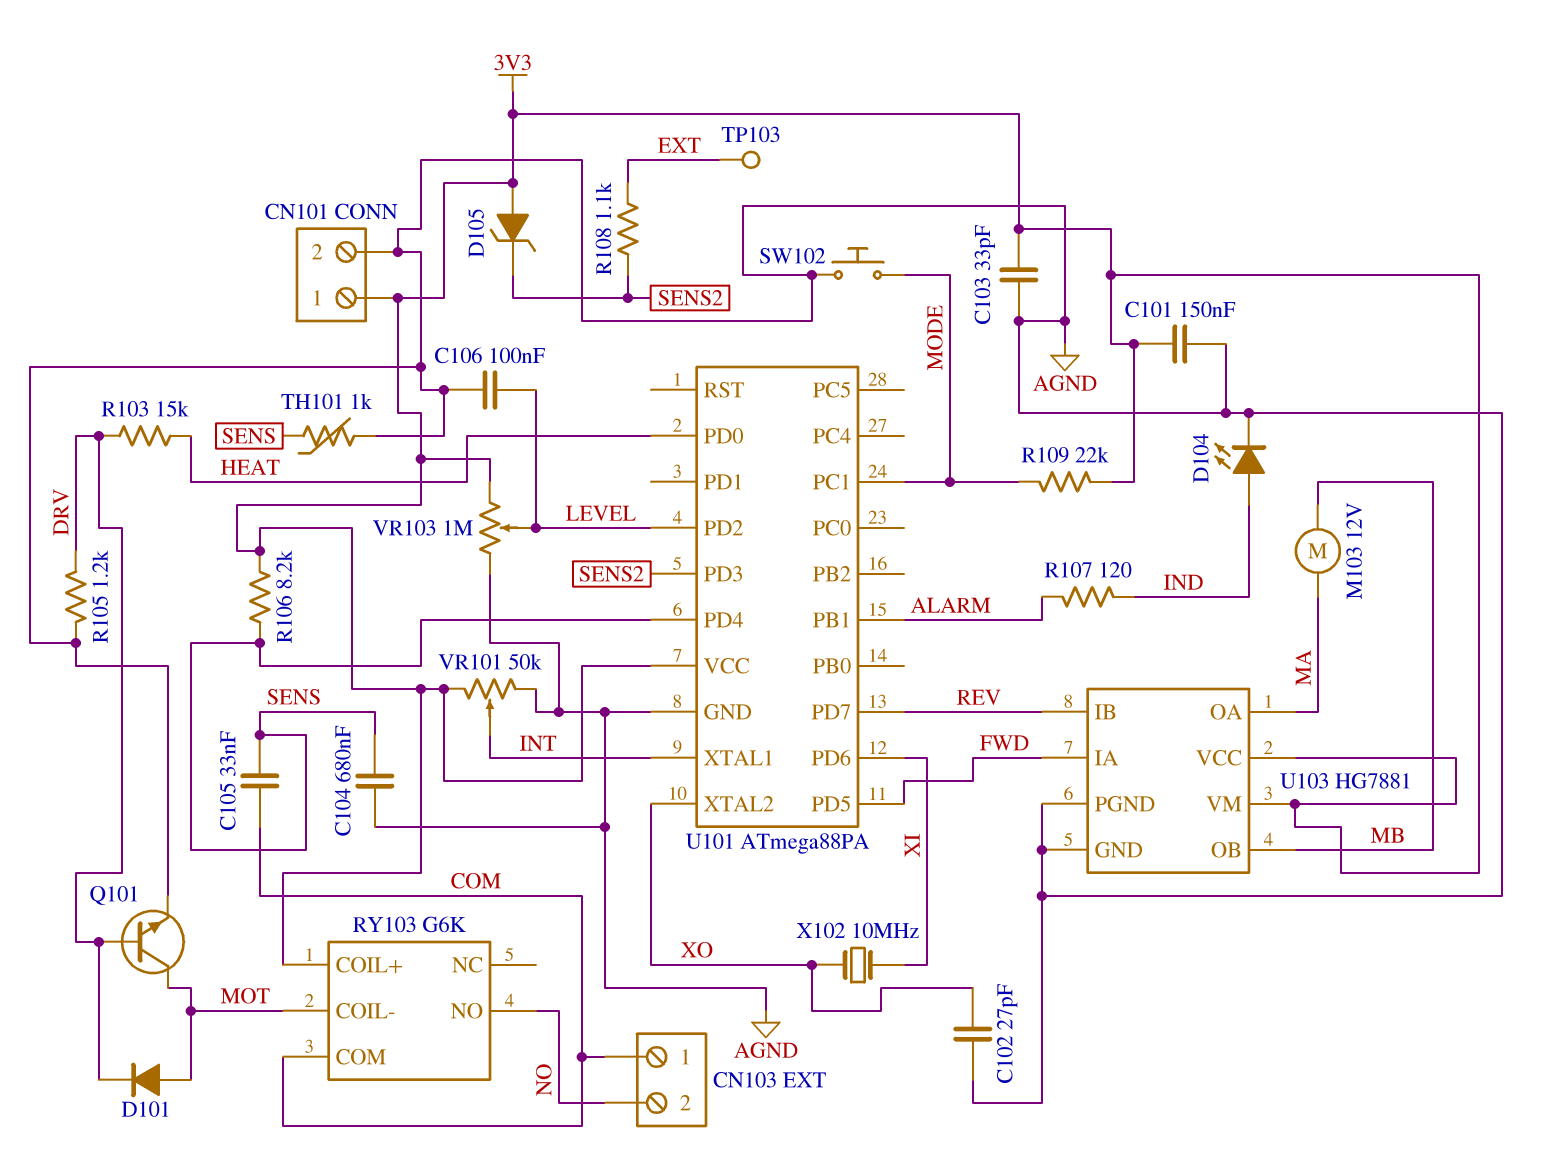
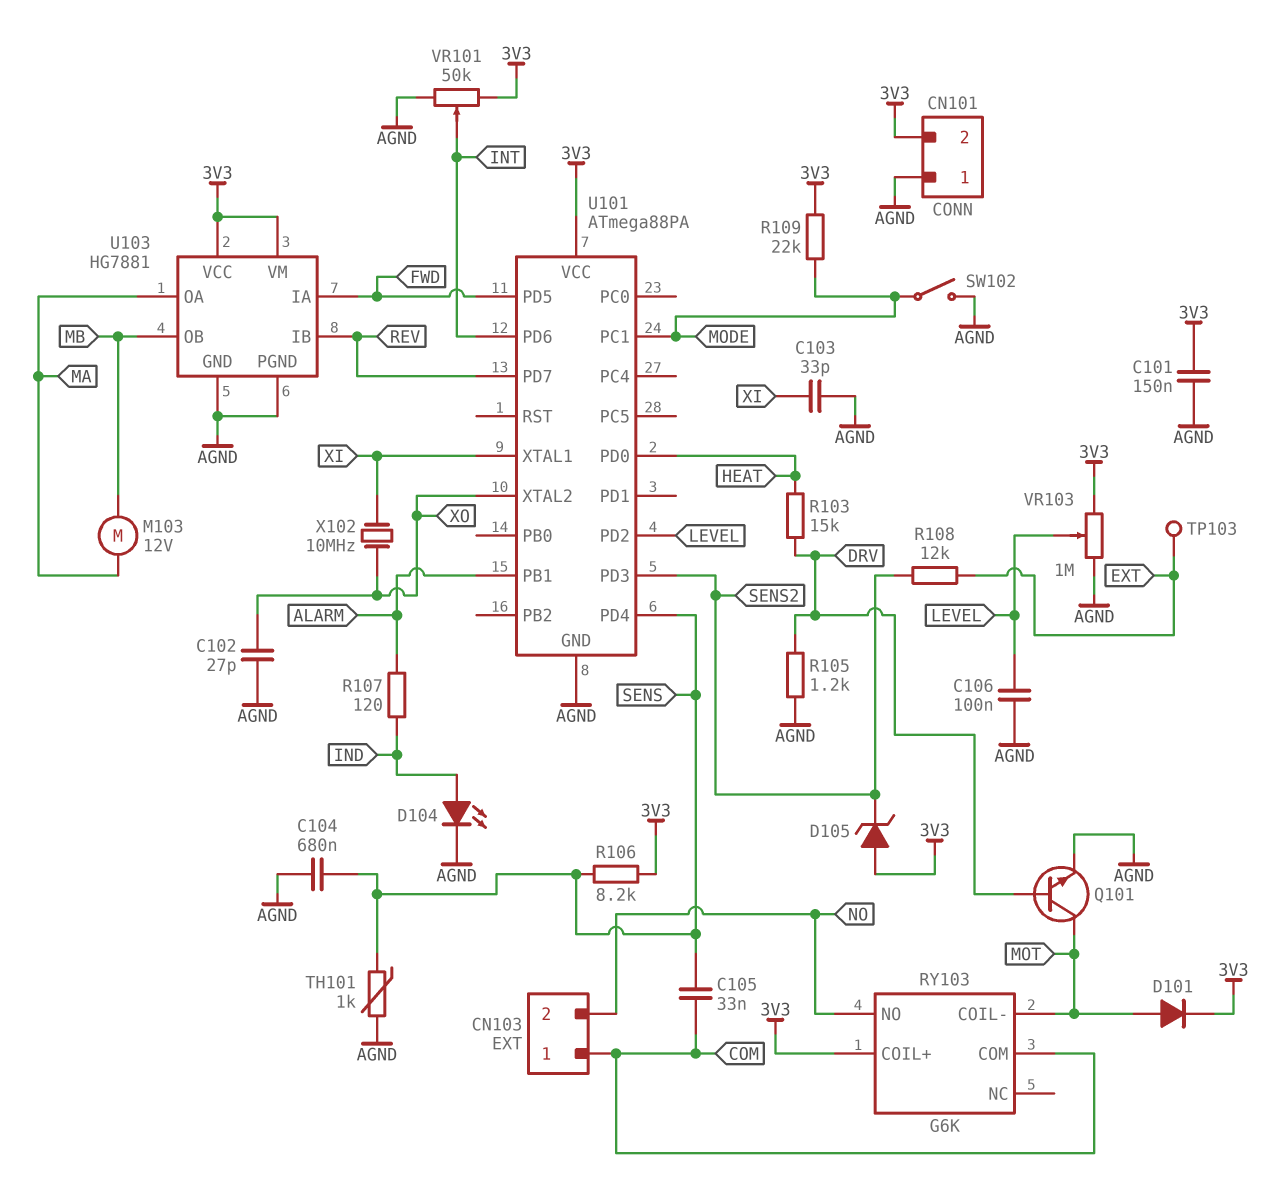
C103: 33pF (3V3, AGND) -> 33pF (AGND, XI)
CN101 pin 1: 3V3 -> AGND
CN101 pin 2: AGND -> 3V3
D101: diode (A MOT, K DRV) -> diode (A MOT, K 3V3)
R108: 1.1k (EXT, SENS2) -> 12k (EXT, SENS2)
SW102: button (AGND, MODE) -> switch (AGND, MODE)
U101 pin PD6: XI -> INT
U101 pin XTAL1: INT -> XI

